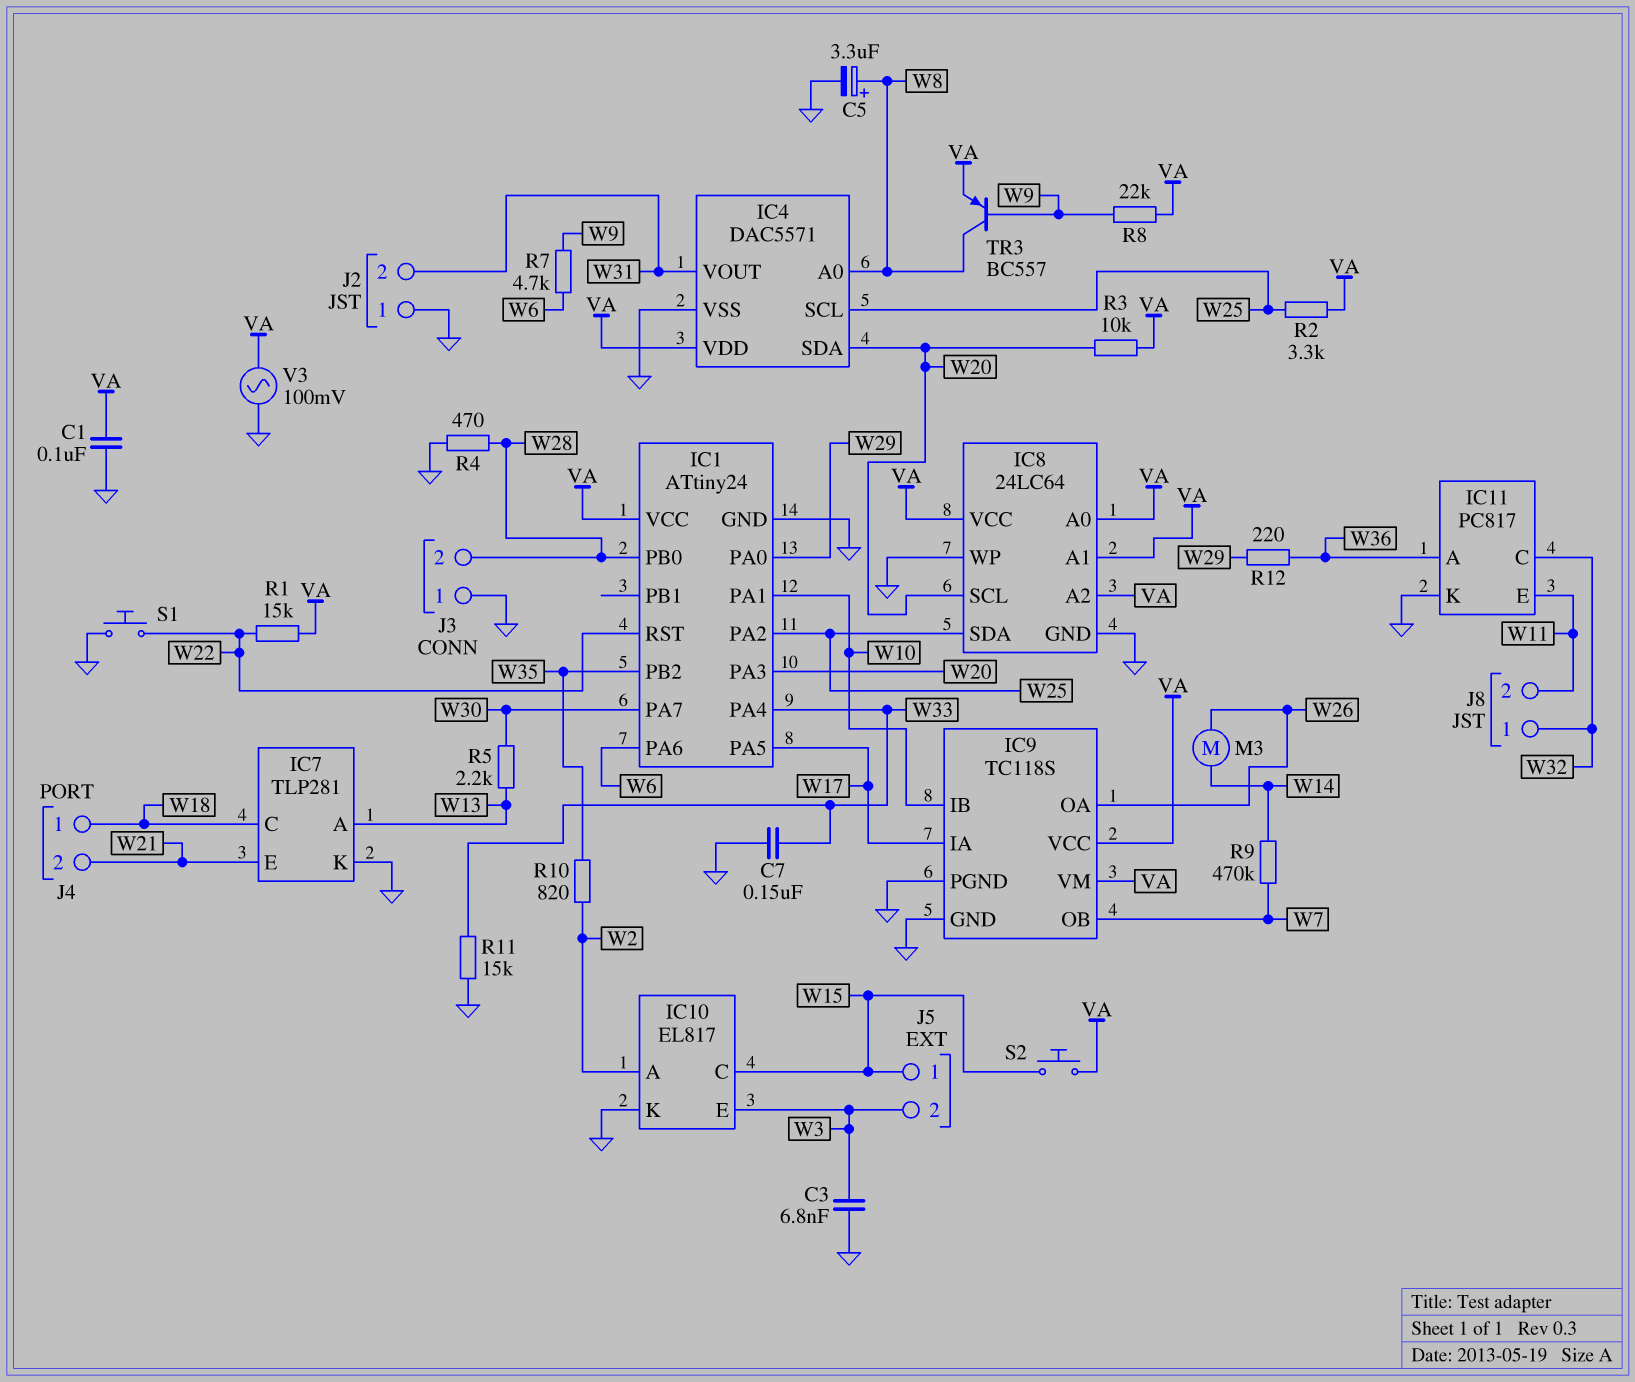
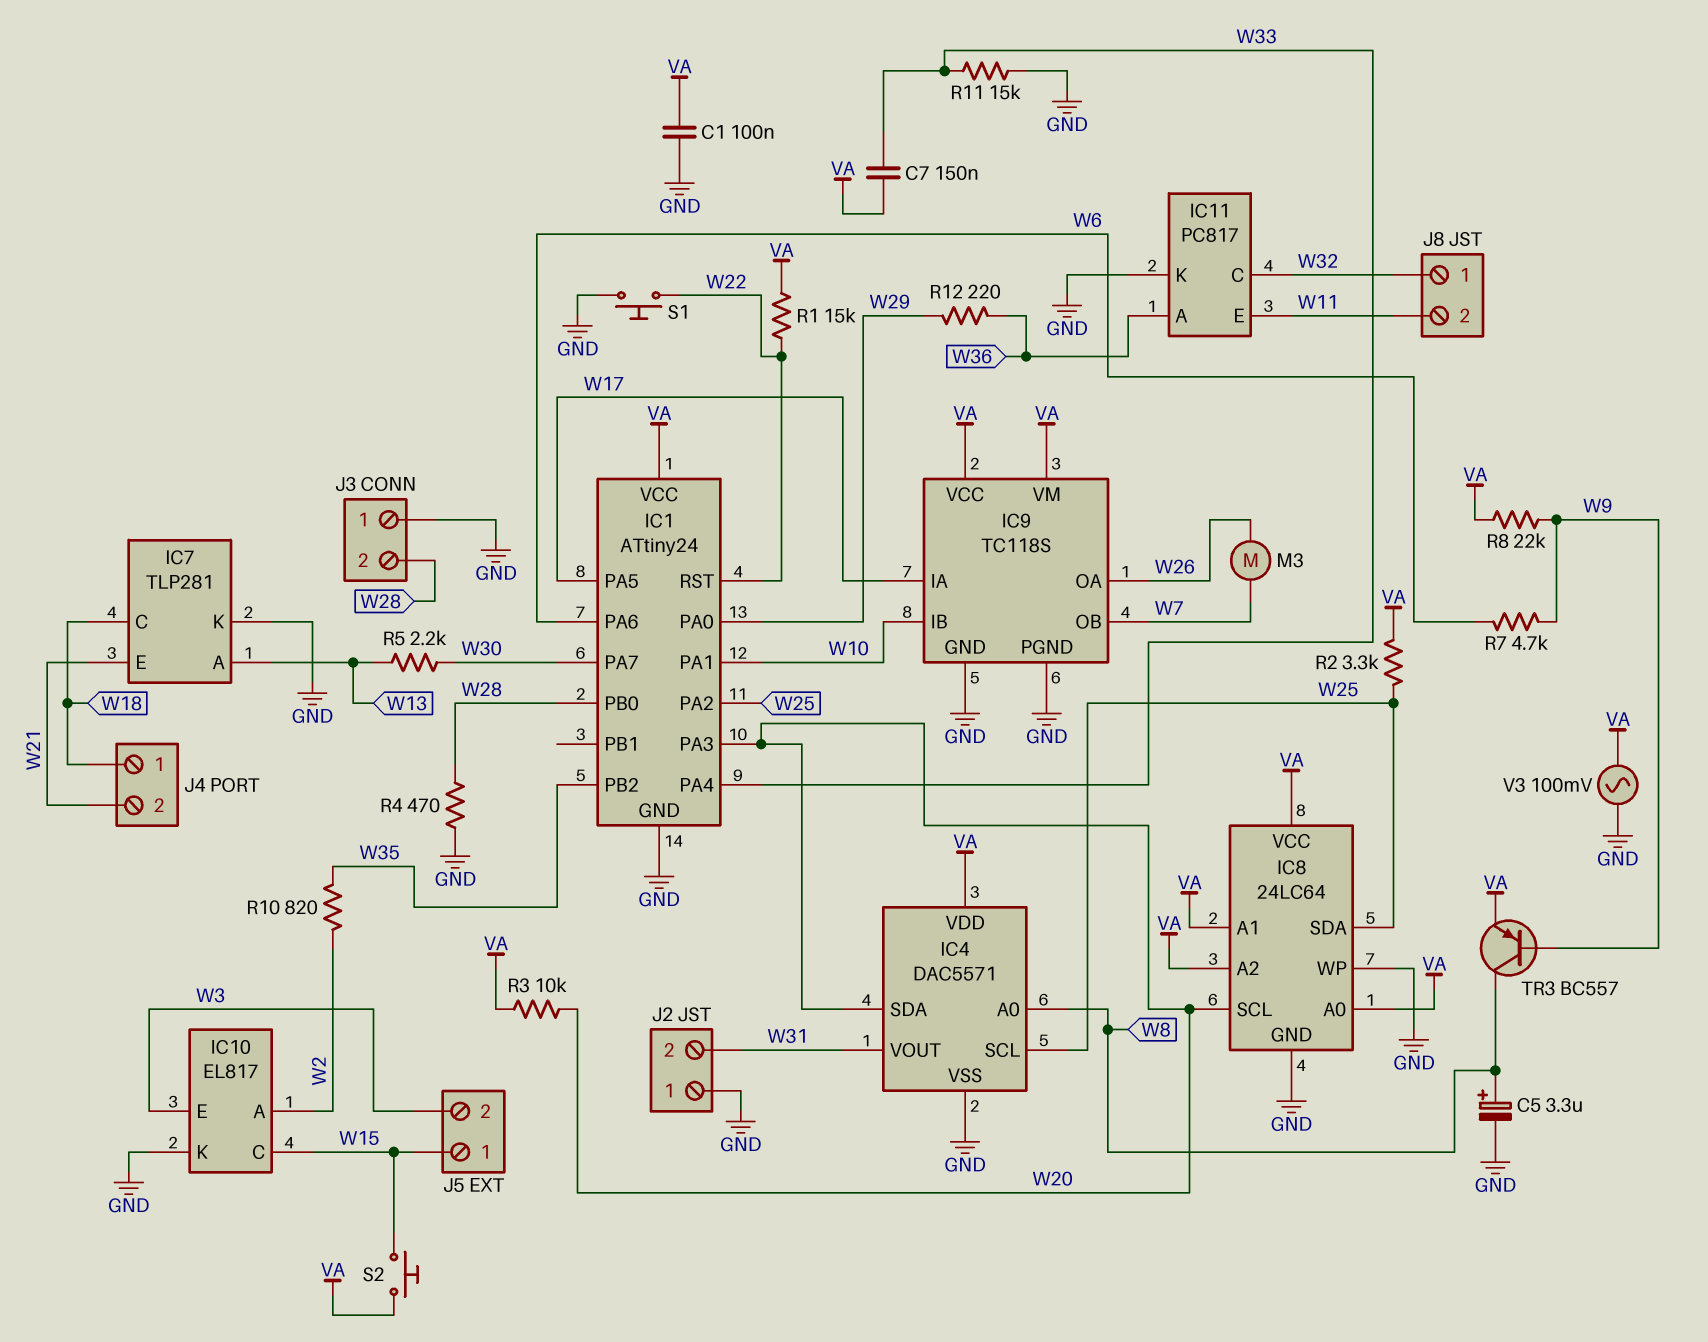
C3: 6.8nF (GND, W3) -> none
C7: 150nF (GND, W33) -> 150nF (VA, W33)
M3: motor (W14, W26) -> motor (W7, W26)
R9: 470k (W7, W14) -> none

